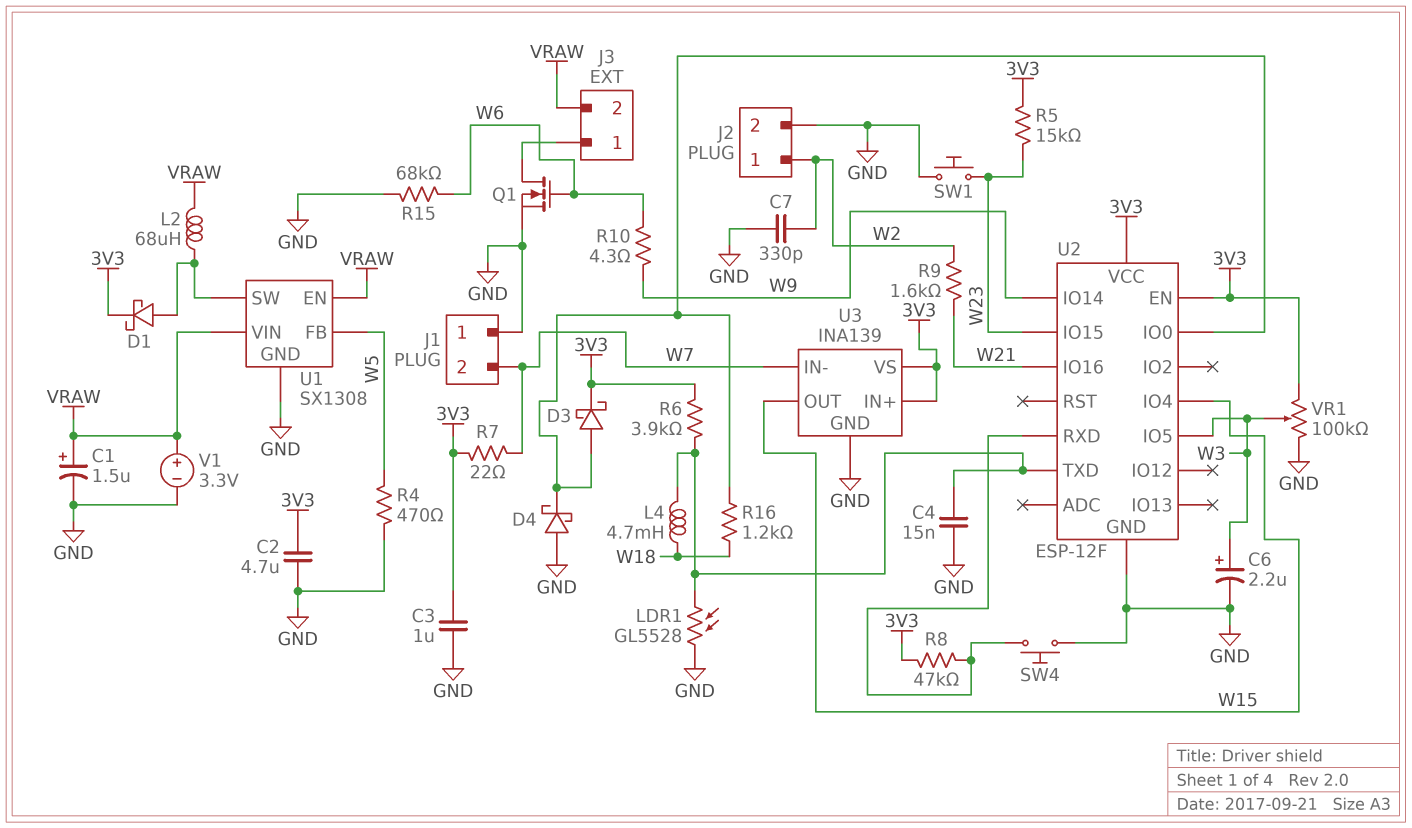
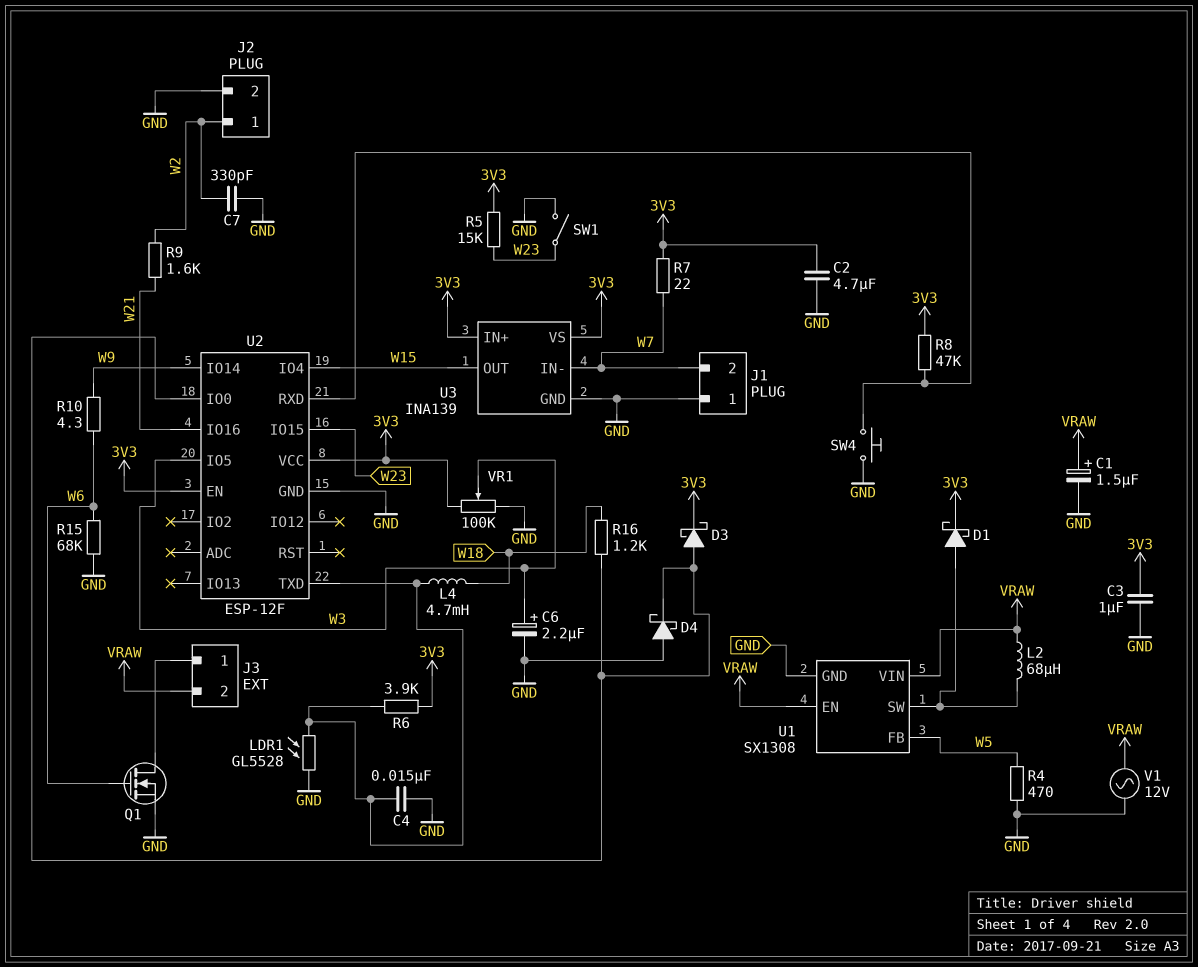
SW1: button (GND, W23) -> switch (GND, W23)
V1: 3.3V (plus VRAW, minus GND) -> AC 12V (GND, VRAW)

